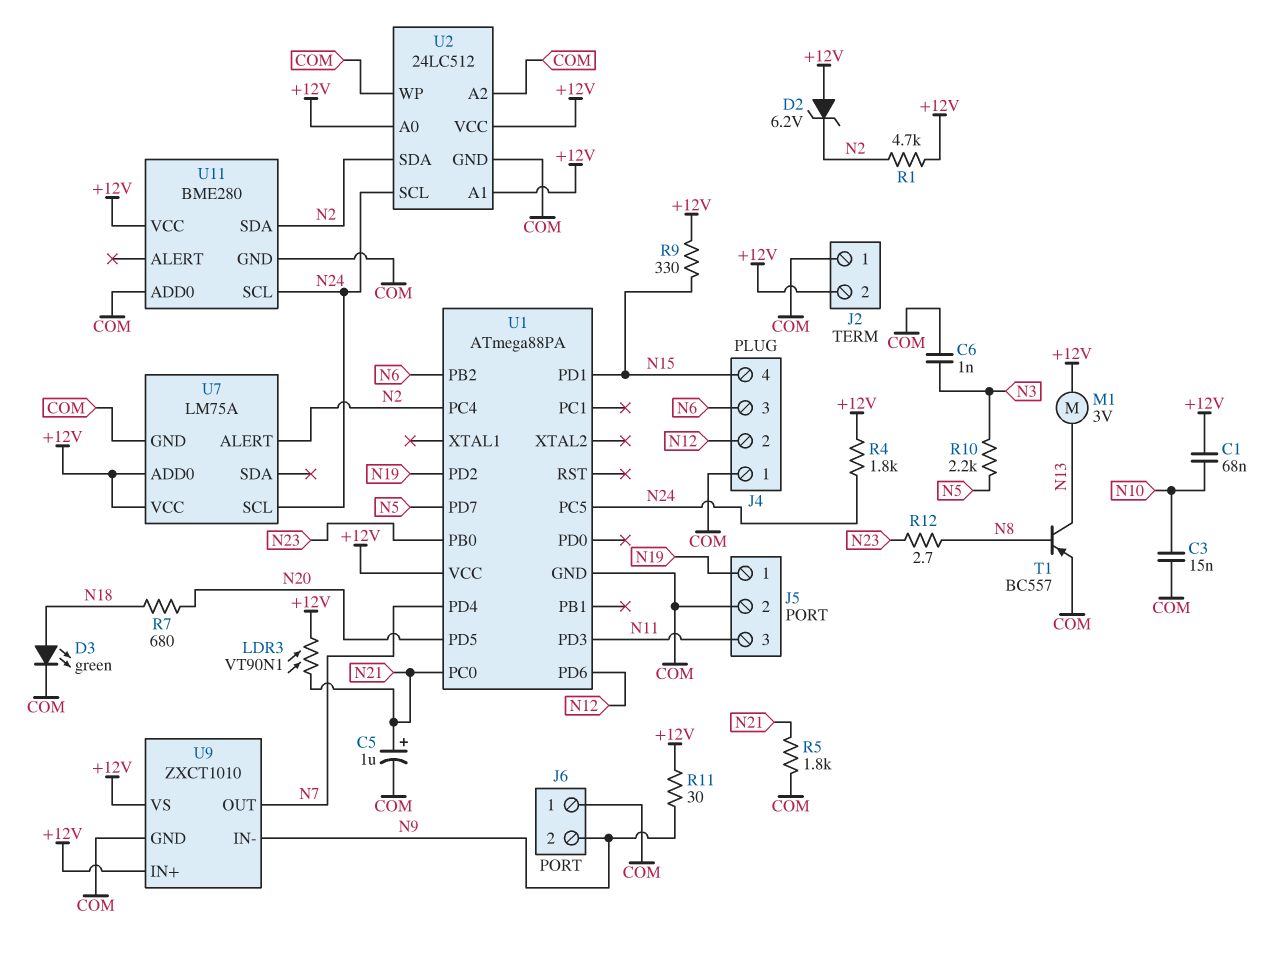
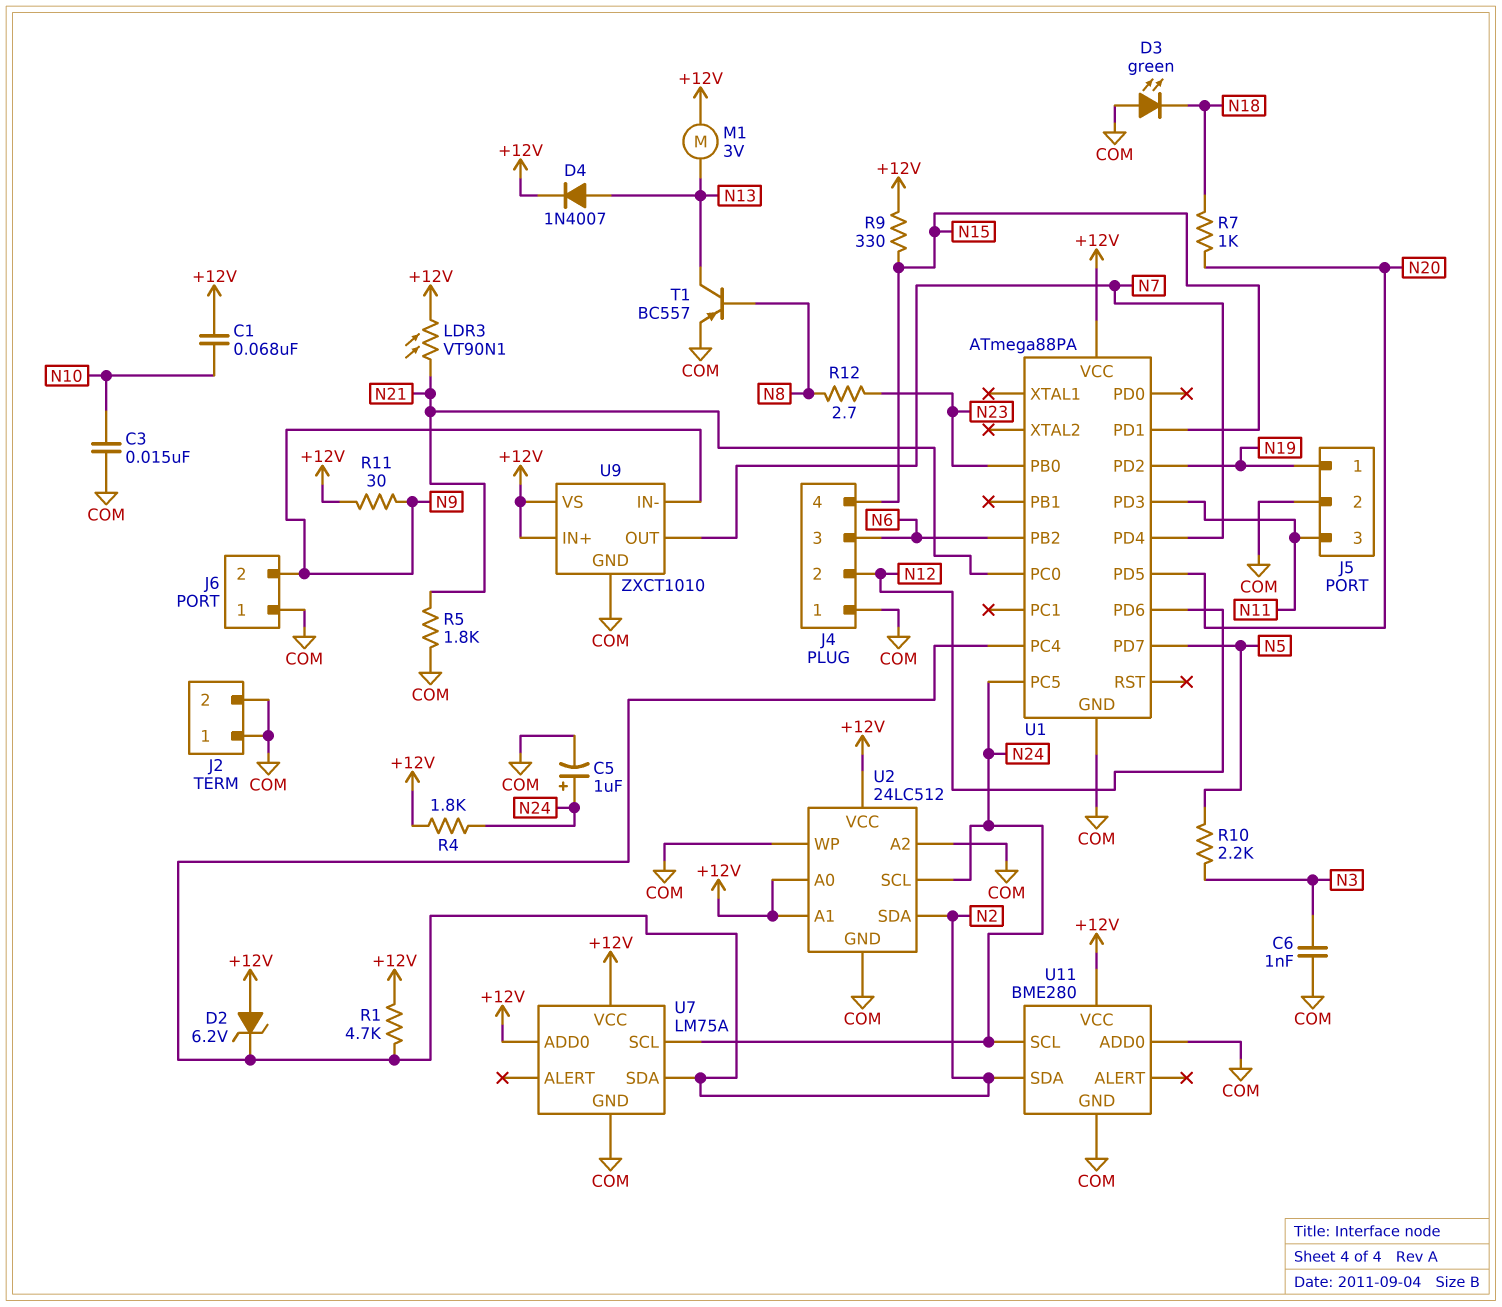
C5: 1uF (plus N21, minus COM) -> 1uF (plus N24, minus COM)
D3: LED green (A N18, K COM) -> LED green (A COM, K N18)
D4: none -> diode 1N4007 (A N13, K +12V)
J2 pin 2: +12V -> COM
R7: 680 (N18, N20) -> 1k (N18, N20)
U7 pin ALERT: N2 -> none
U7 pin SDA: none -> N2

